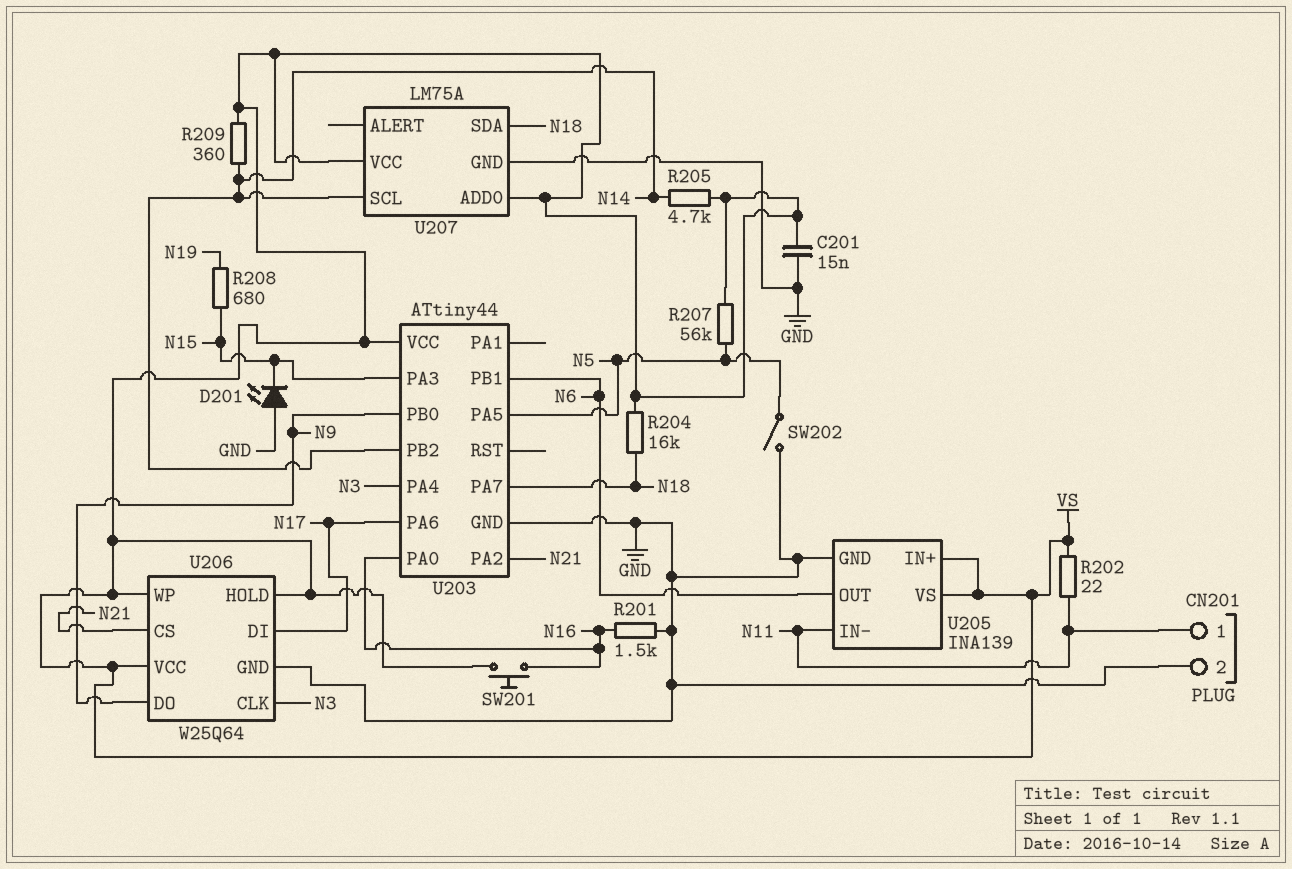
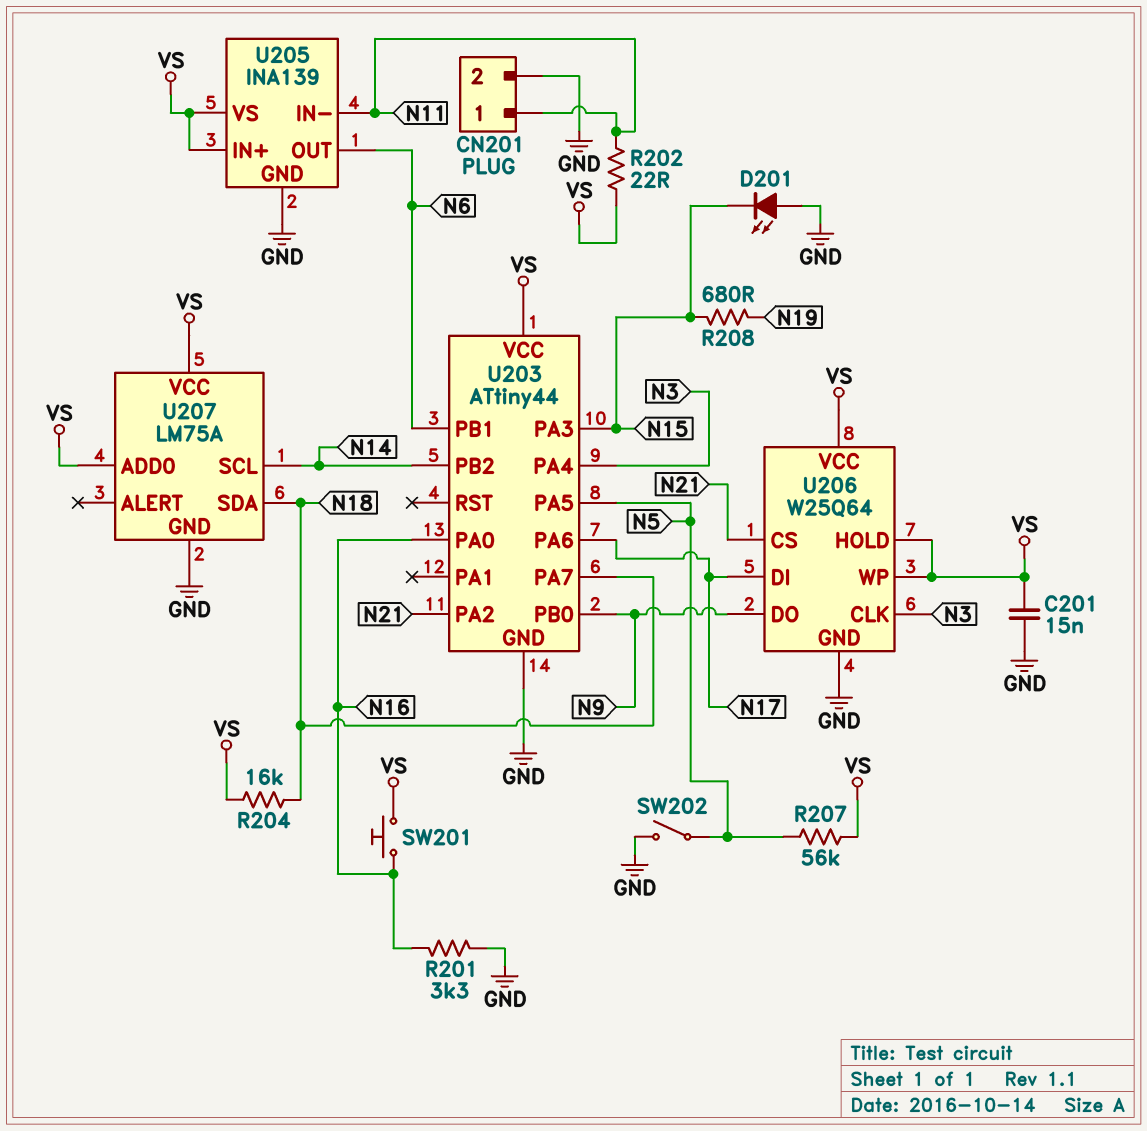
R201: 1.5k (GND, N16) -> 3.3k (GND, N16)
R205: 4.7k (N14, VS) -> none
R209: 360 (N14, VS) -> none

